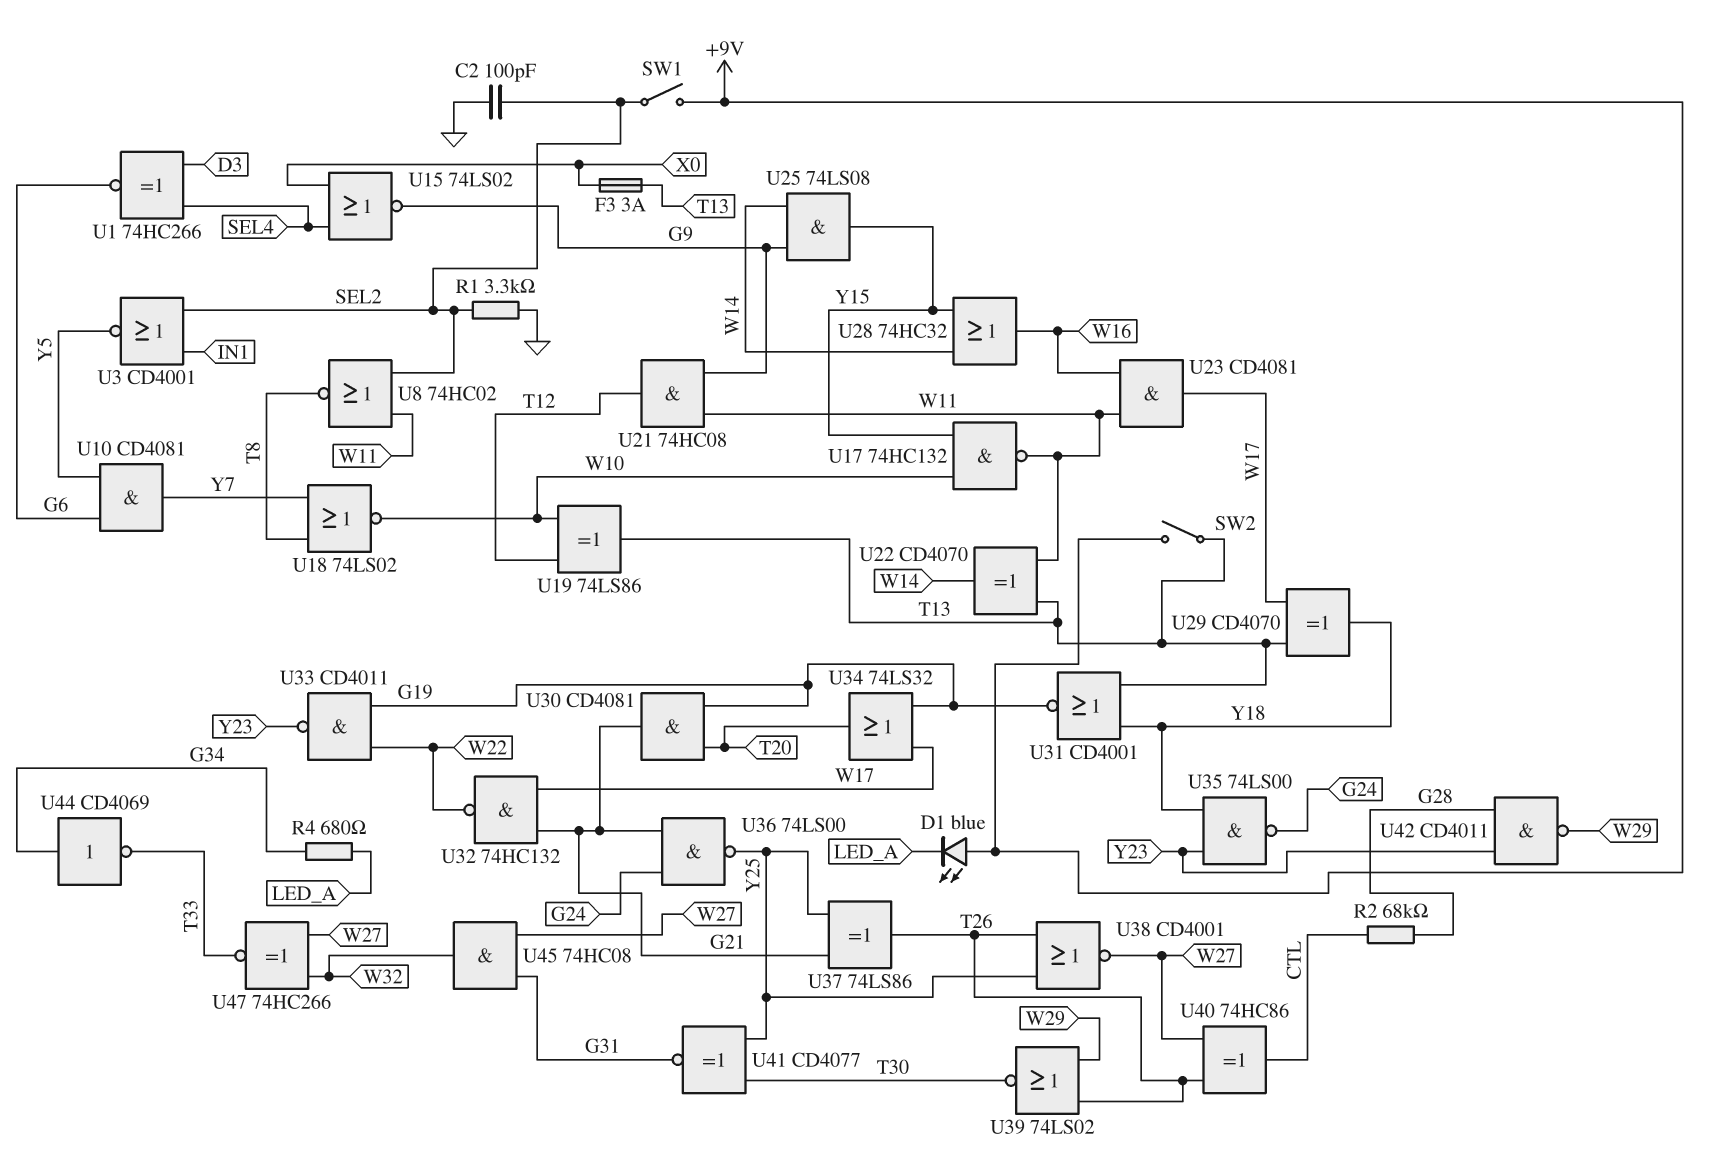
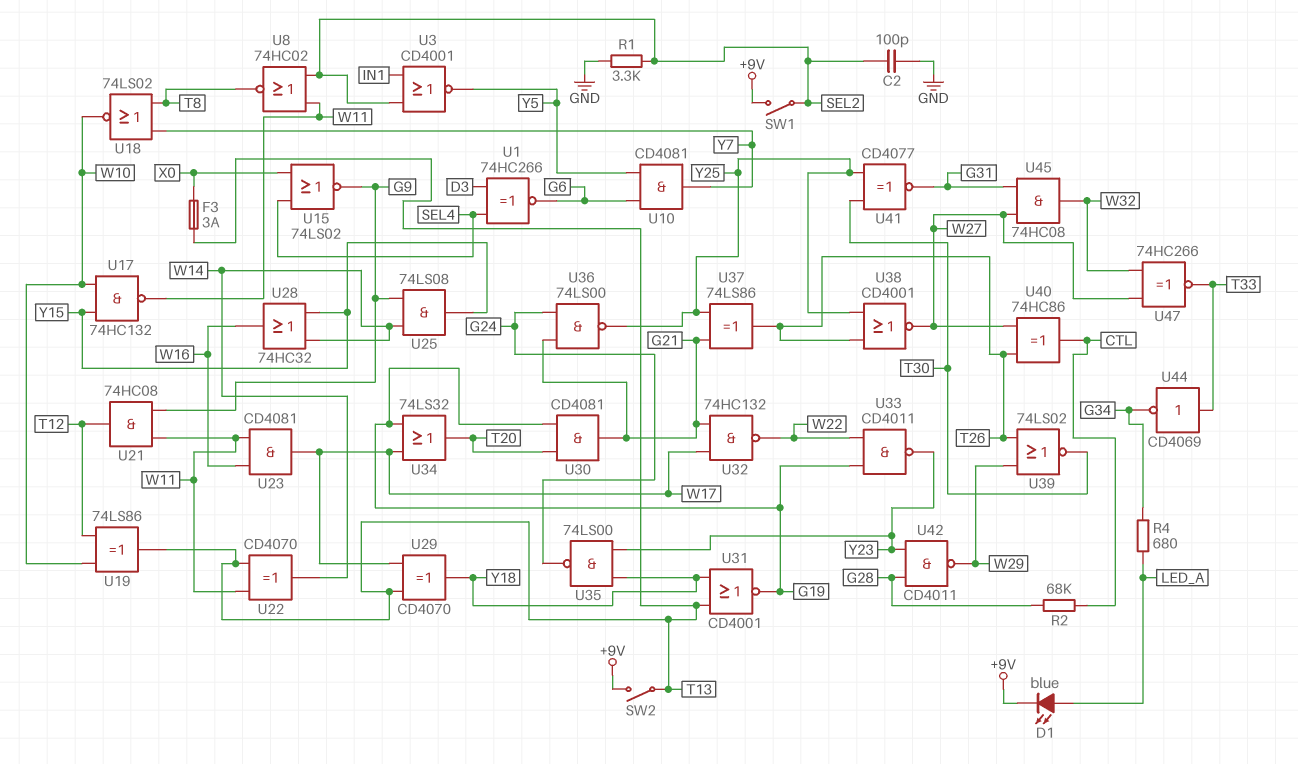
D1: LED blue (A +9V, K LED_A) -> LED blue (A LED_A, K +9V)
U44: NOT CD4069 (in G34, out T33) -> NOT CD4069 (in T33, out G34)

